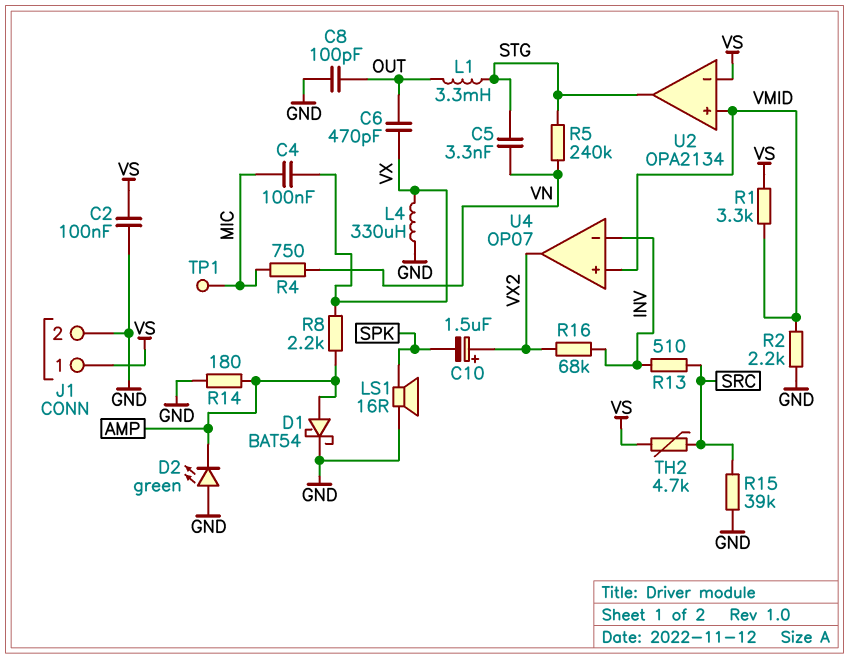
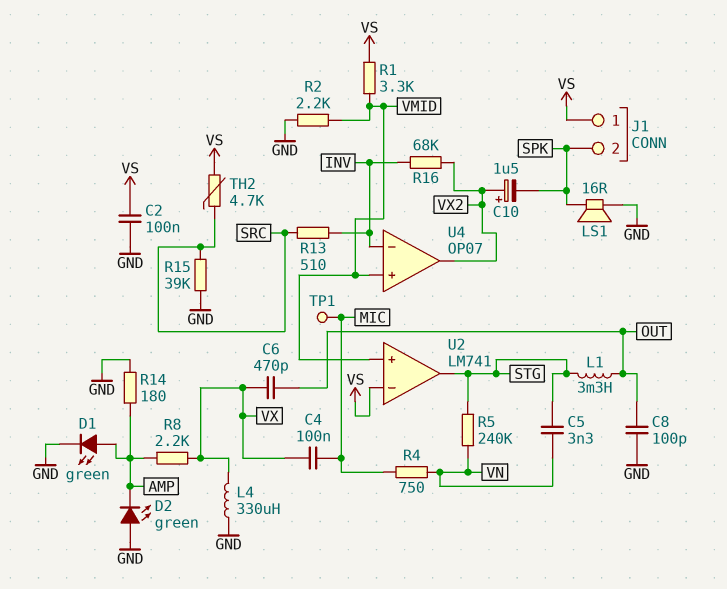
D1: schottky BAT54 (A AMP, K GND) -> LED green (A AMP, K GND)
J1 pin 2: GND -> SPK
U2: OPA2134 -> LM741

